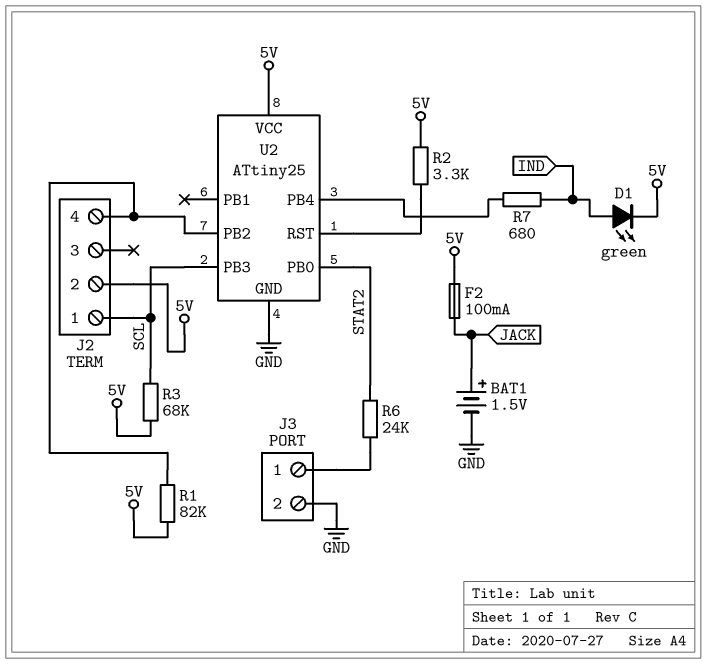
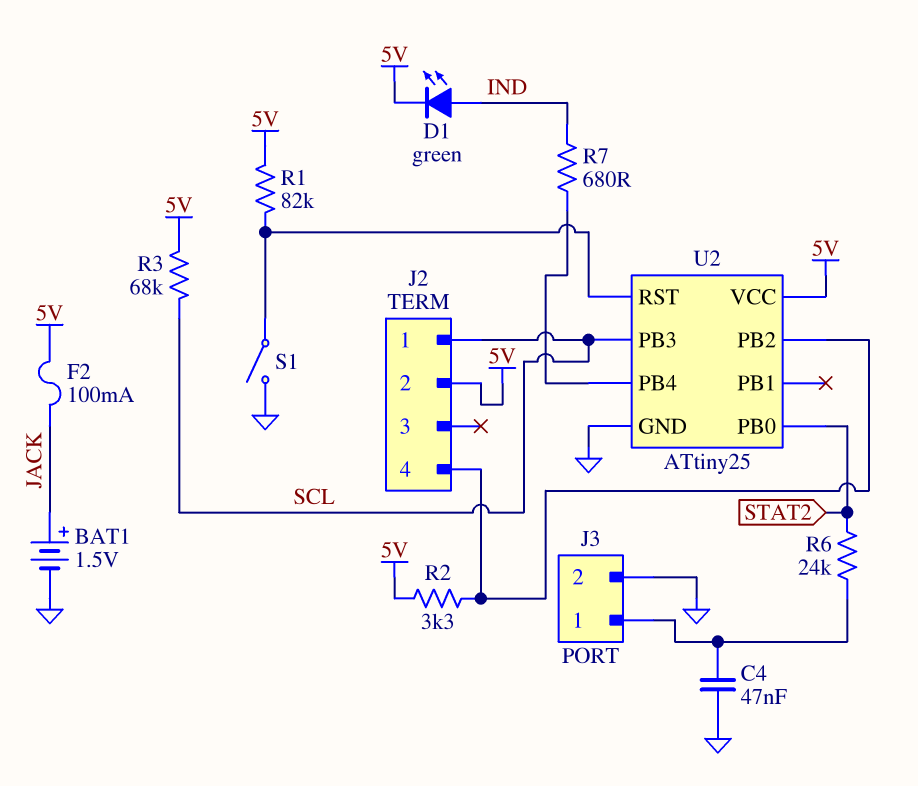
C4: none -> 47nF (GND, J3/1)
R1: 82k (5V, J2/4) -> 82k (5V, U2/RST)
R2: 3.3k (5V, U2/RST) -> 3.3k (5V, J2/4)
S1: none -> switch (GND, U2/RST)

